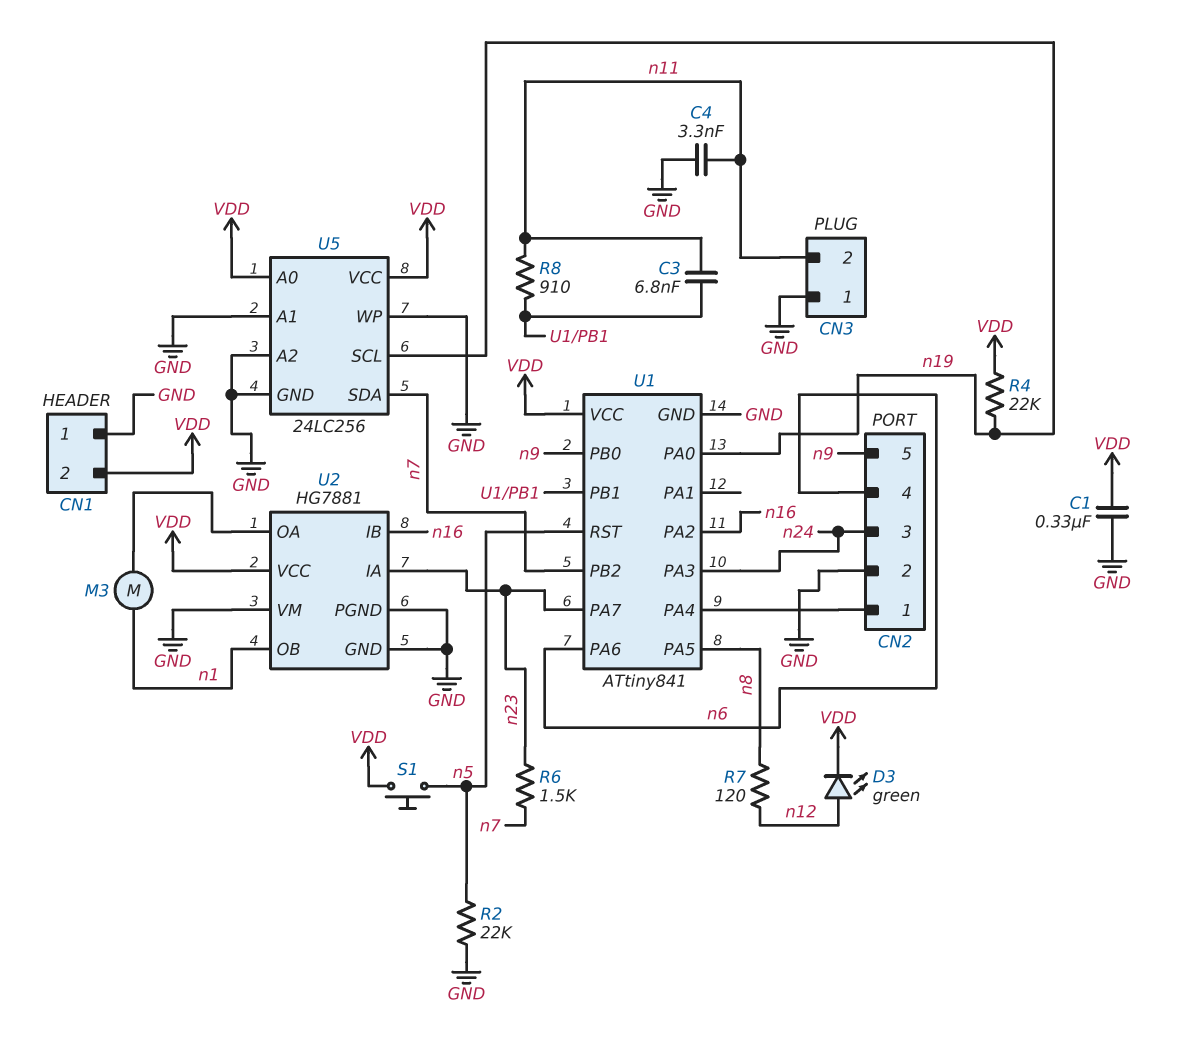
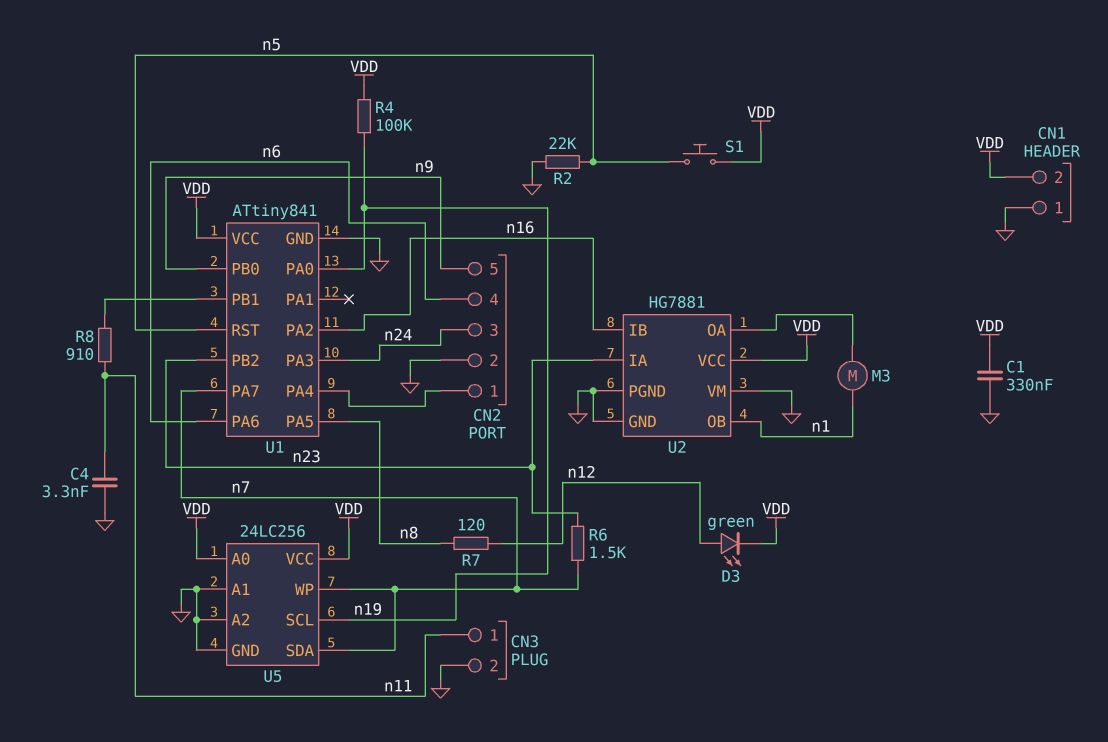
C3: 6.8nF (U1/PB1, n11) -> none
CN3 pin 1: GND -> n11
CN3 pin 2: n11 -> GND
R4: 22k (VDD, n19) -> 100k (VDD, n19)
U1 pin PA7: n23 -> n7
U1 pin PB2: n7 -> n23
U5 pin WP: GND -> n7

